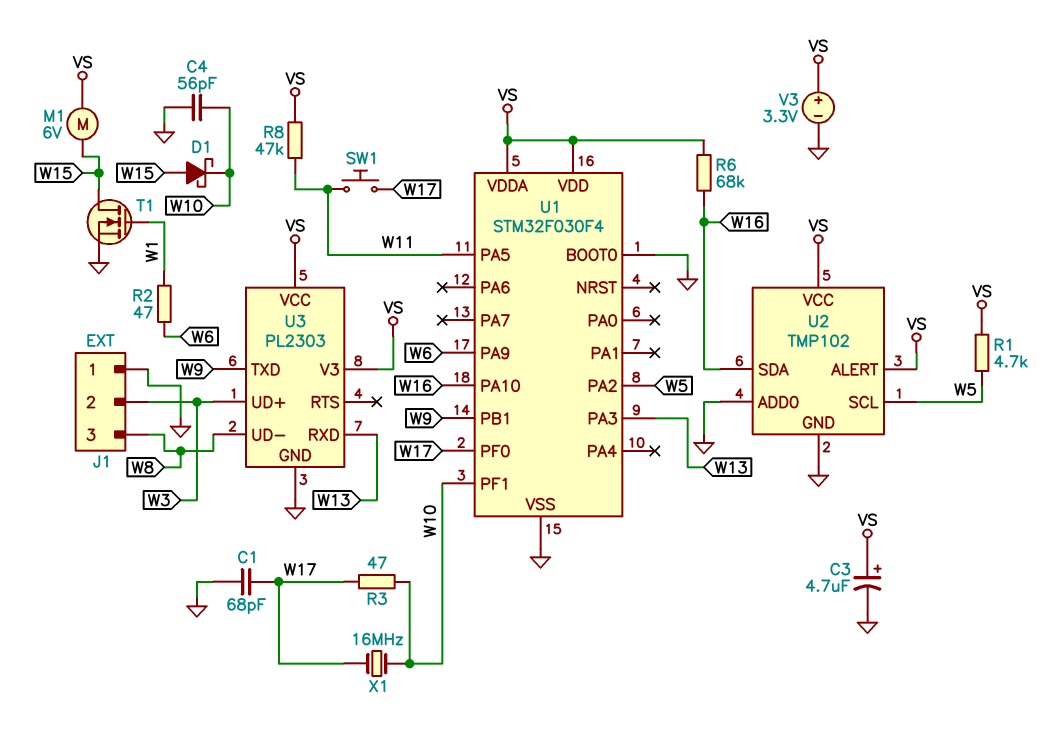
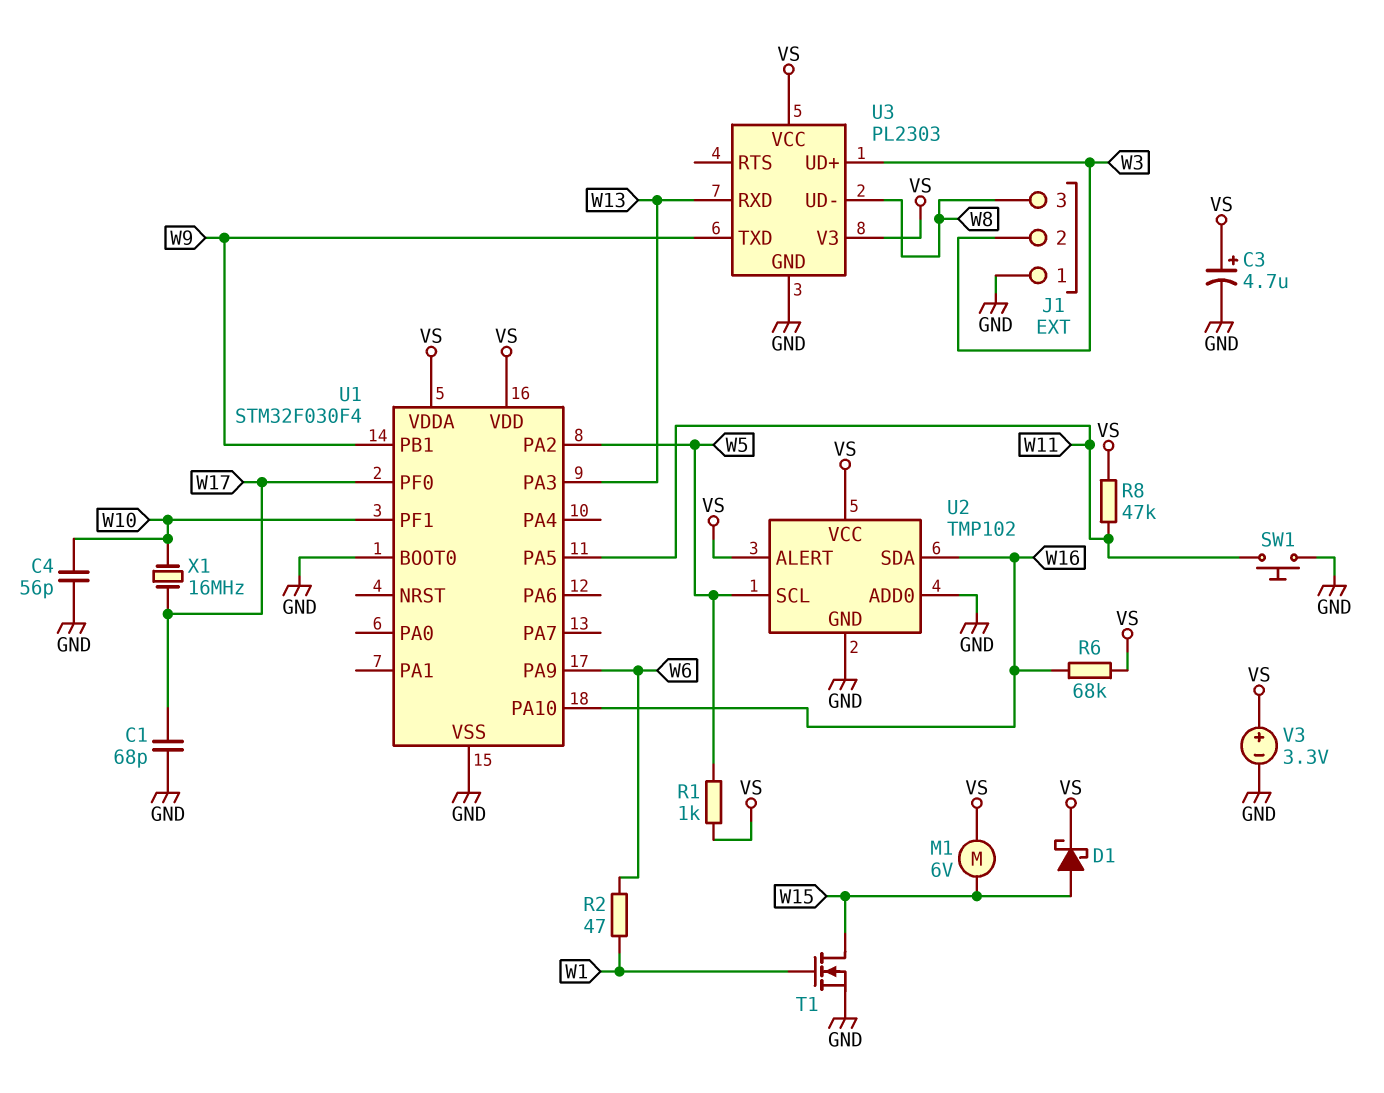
D1: schottky (A W15, K W10) -> schottky (A W15, K VS)
R1: 4.7k (VS, W5) -> 1k (VS, W5)
R3: 47 (W10, W17) -> none
SW1: button (W11, W17) -> button (GND, W11)

